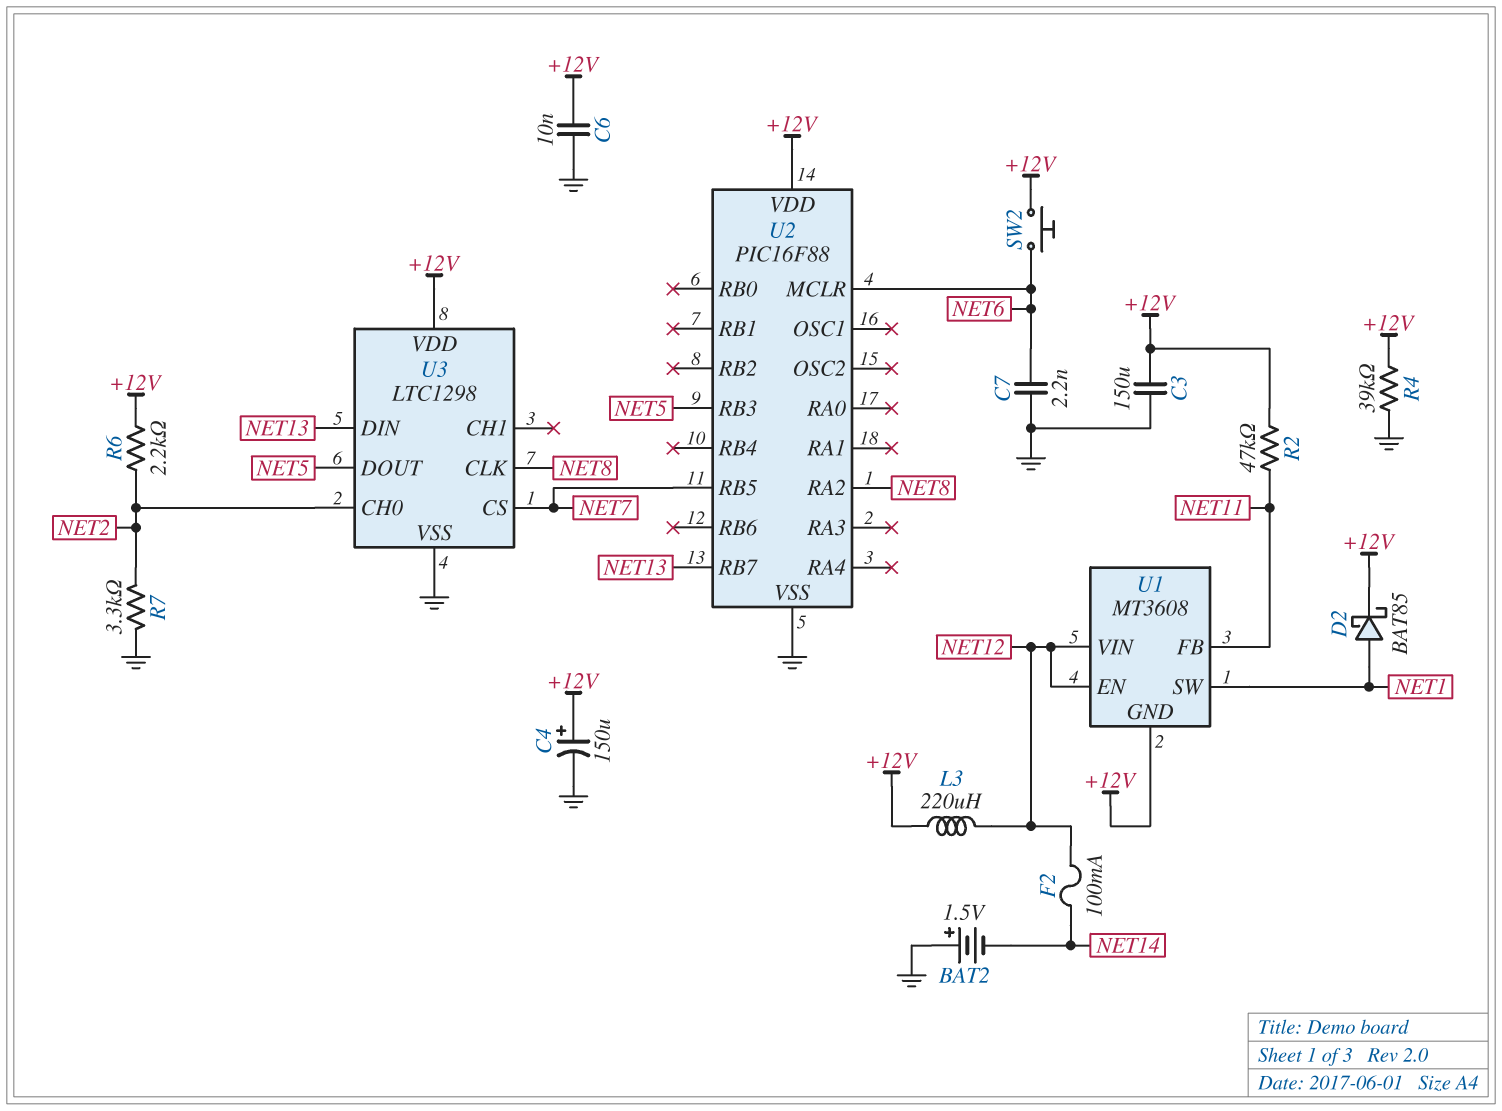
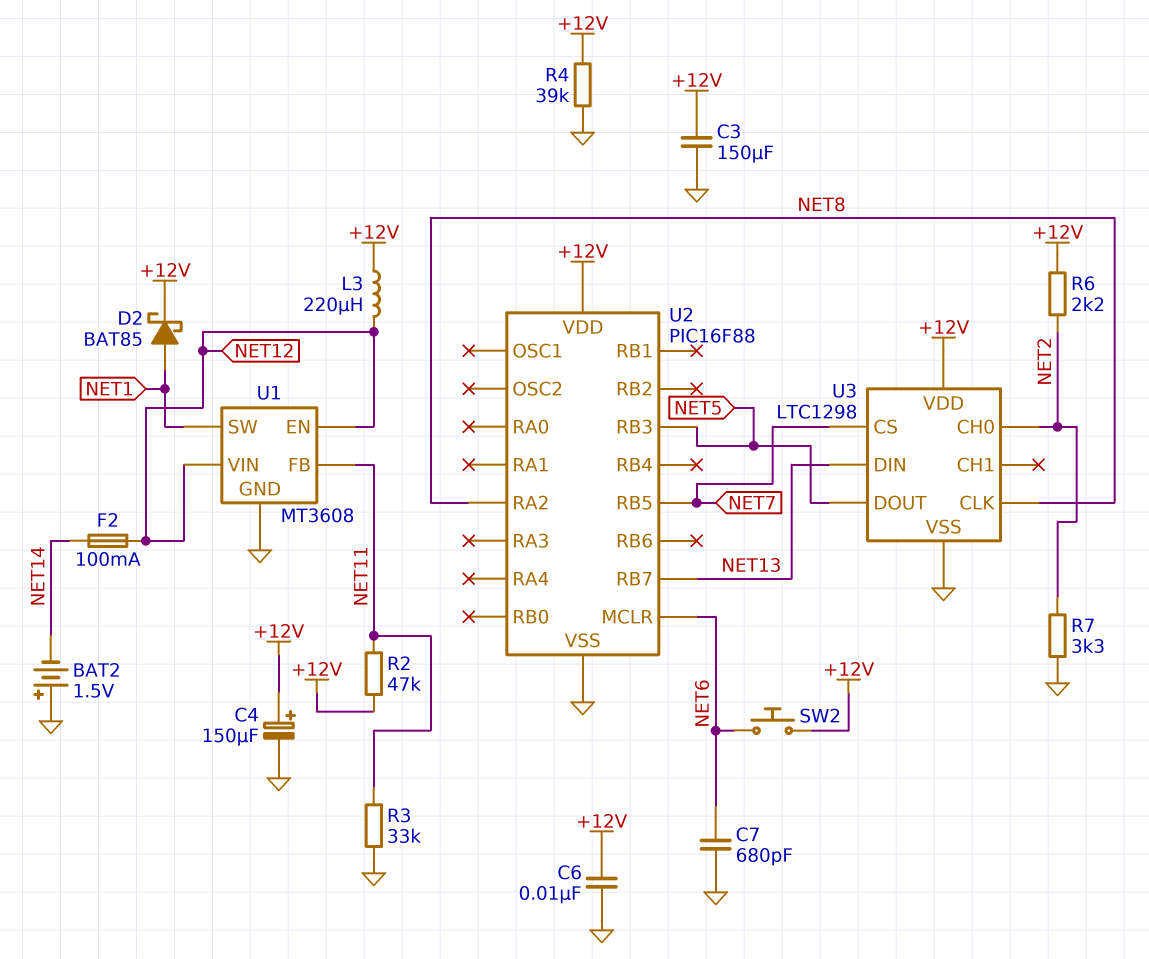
C7: 2.2nF (GND, NET6) -> 680pF (GND, NET6)
R3: none -> 33k (GND, NET11)
U1 pin GND: +12V -> GND

